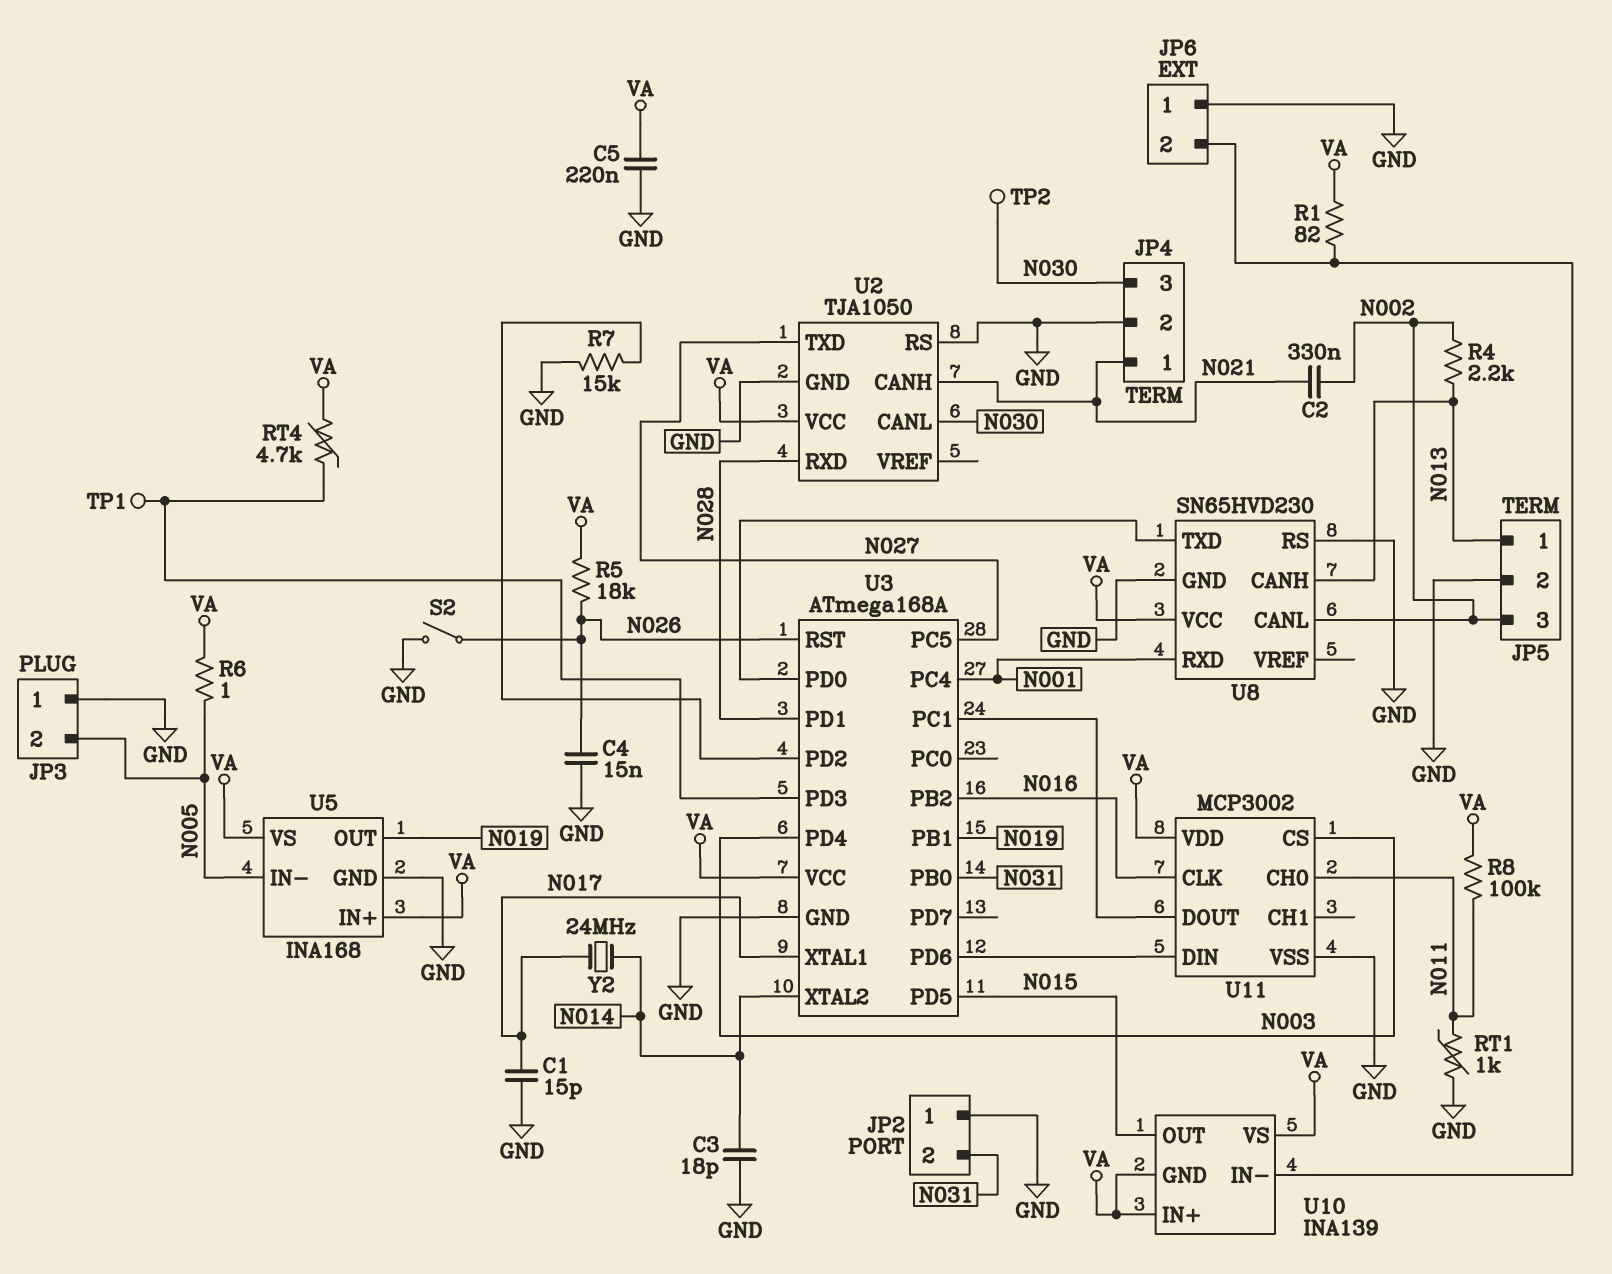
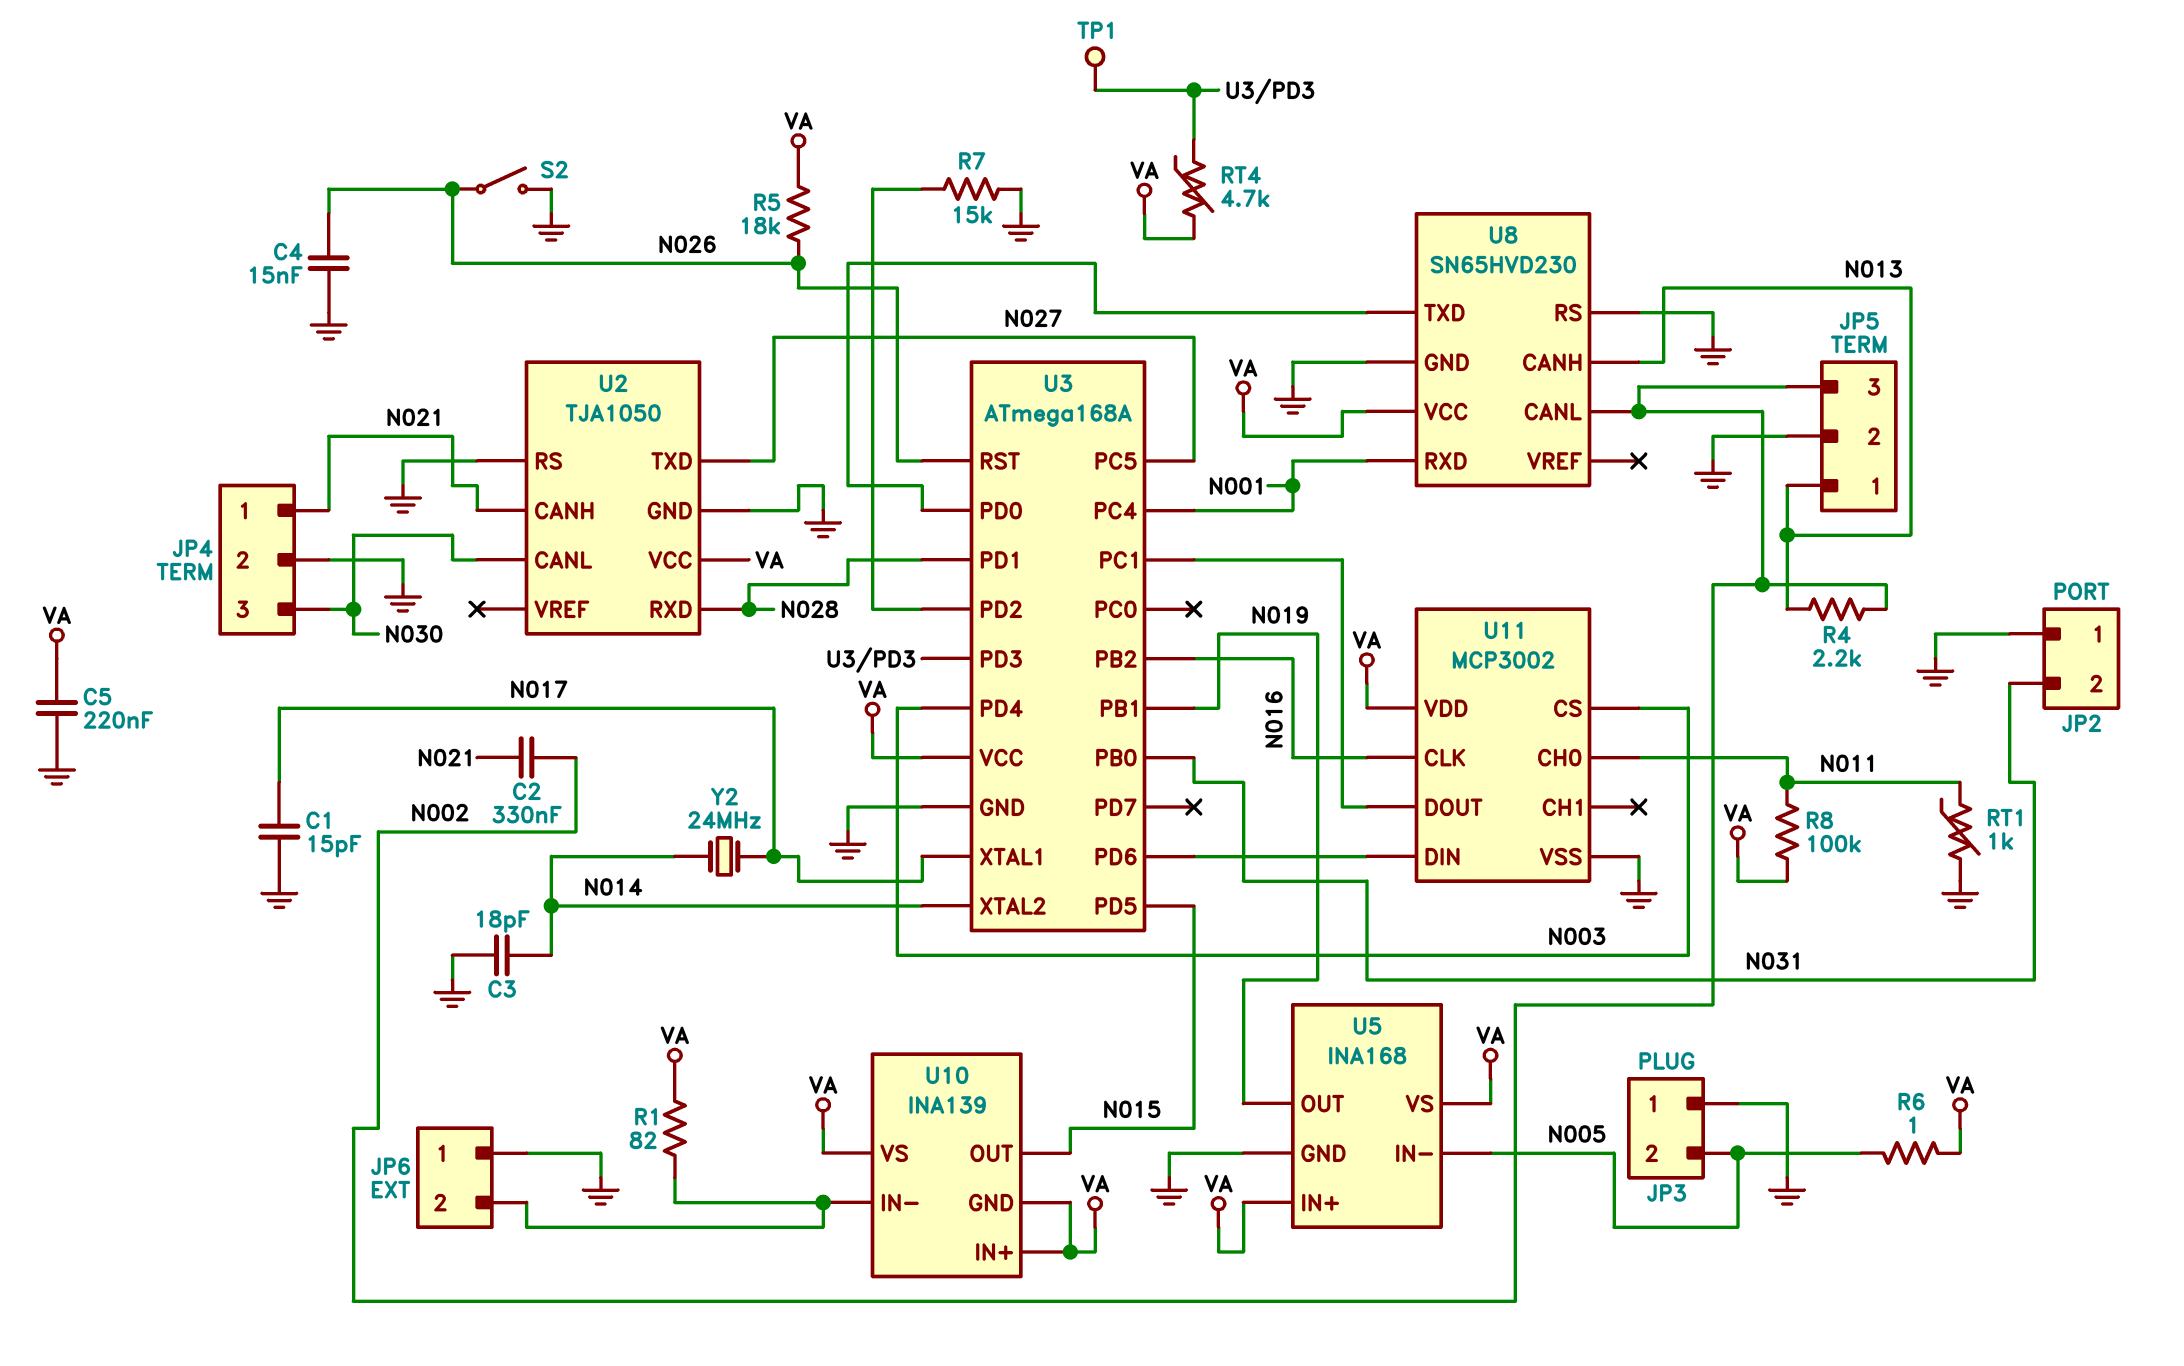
TP2: test point (N030) -> none

